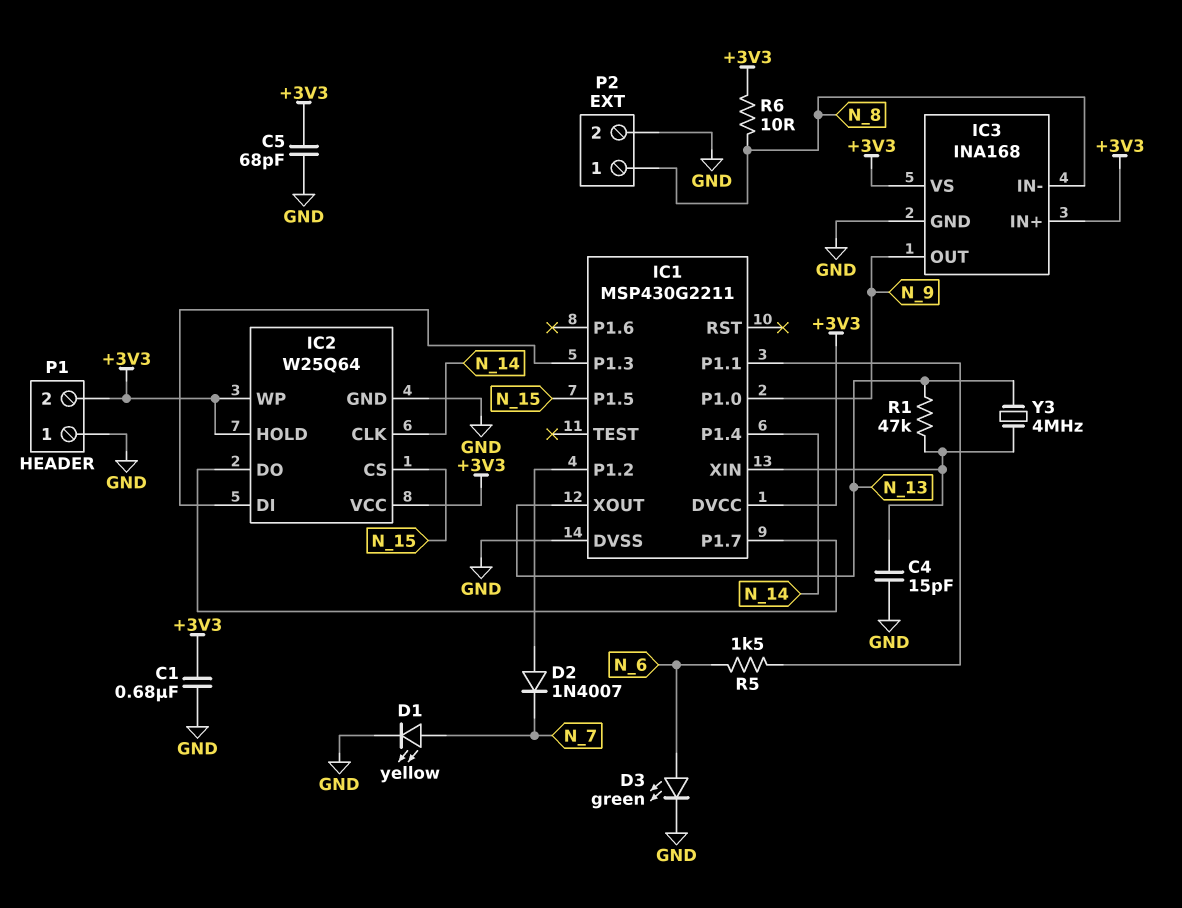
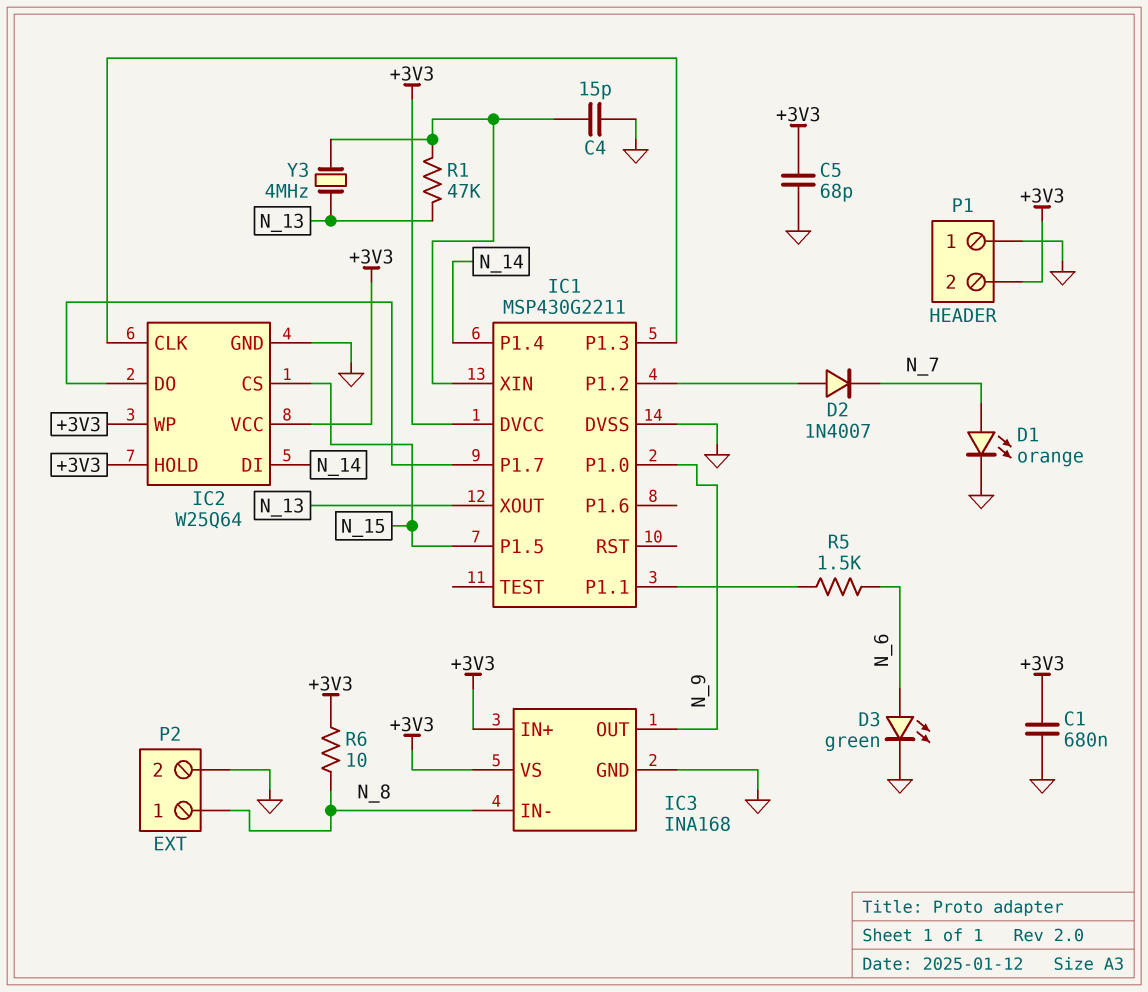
D1: LED yellow (A N_7, K GND) -> LED orange (A N_7, K GND)
IC2 pin CLK: N_14 -> IC1/P1.3
IC2 pin DI: IC1/P1.3 -> N_14

